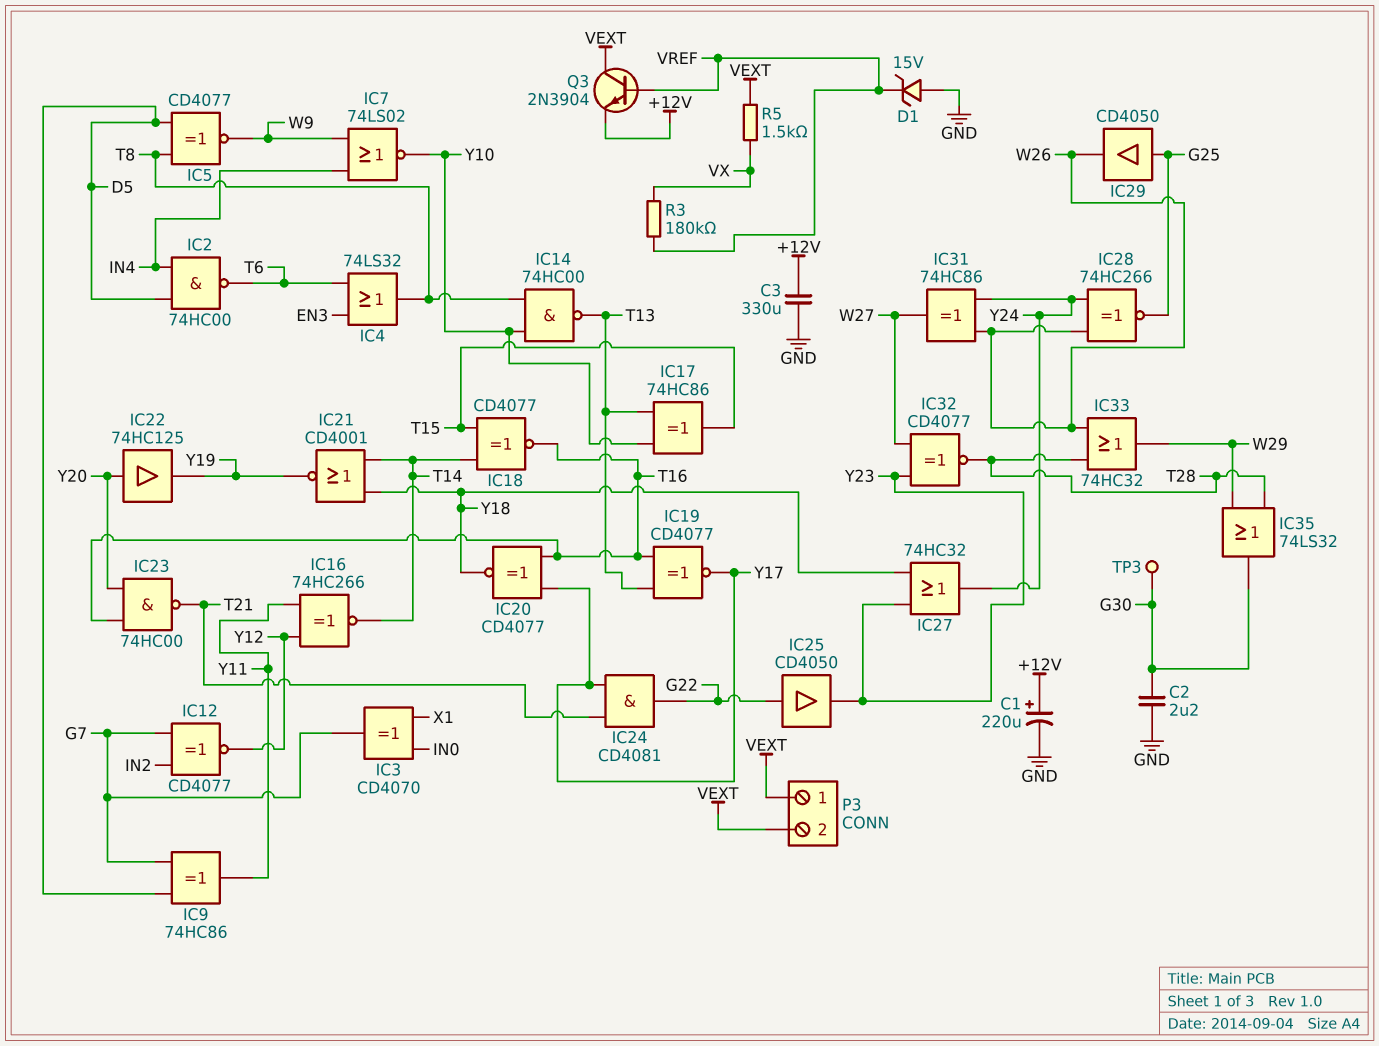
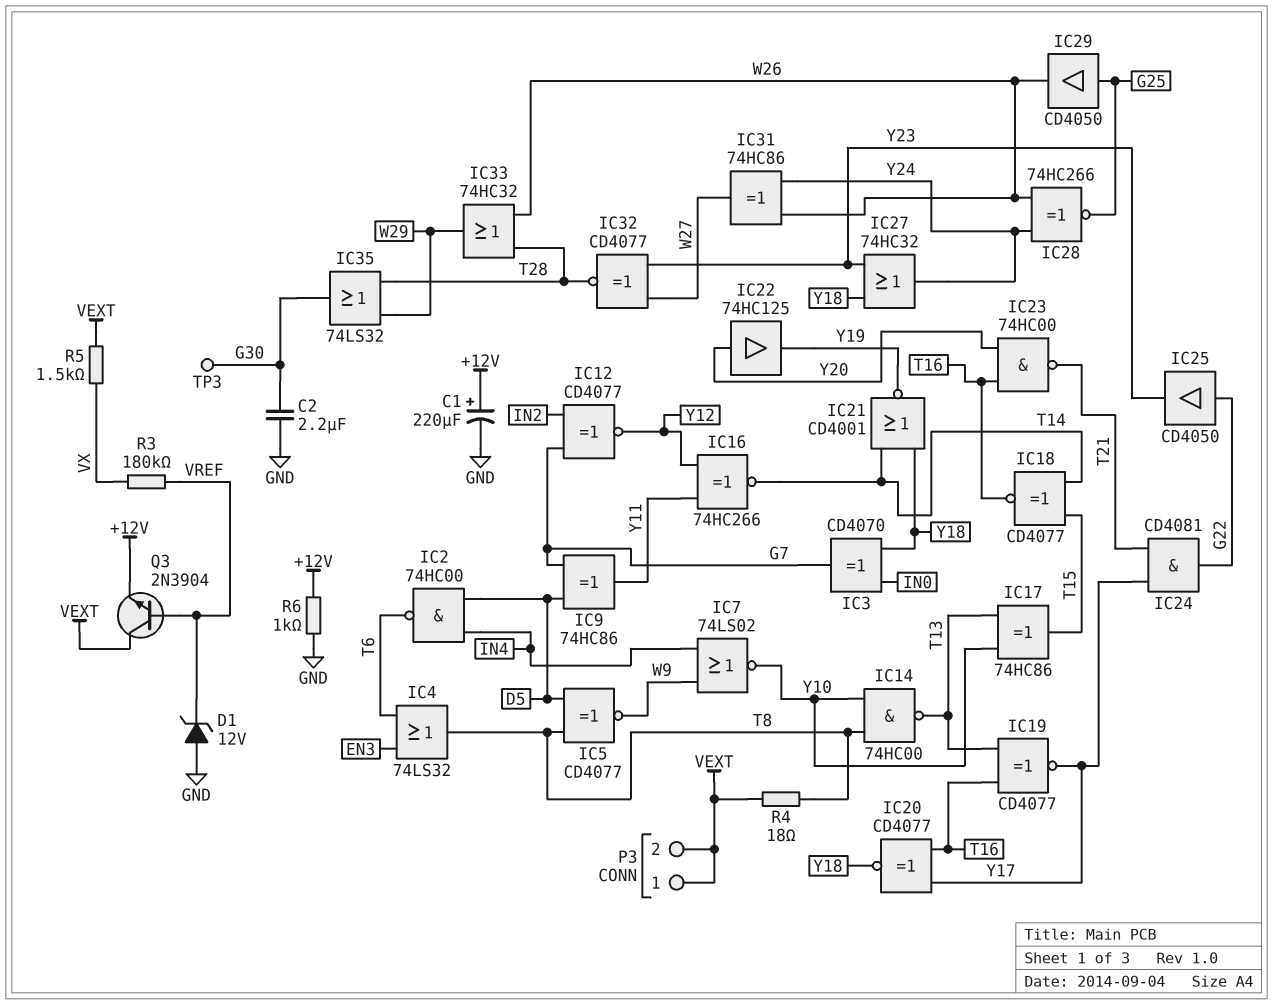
C3: 330uF (+12V, GND) -> none
D1: zener 15V (A GND, K VREF) -> zener 12V (A GND, K VREF)
IC3: XOR CD4070 (in IN0, in X1, out G7) -> XOR CD4070 (in IN0, in Y18, out G7)
R4: none -> 18 (T8, VEXT)
R6: none -> 1k (+12V, GND)

